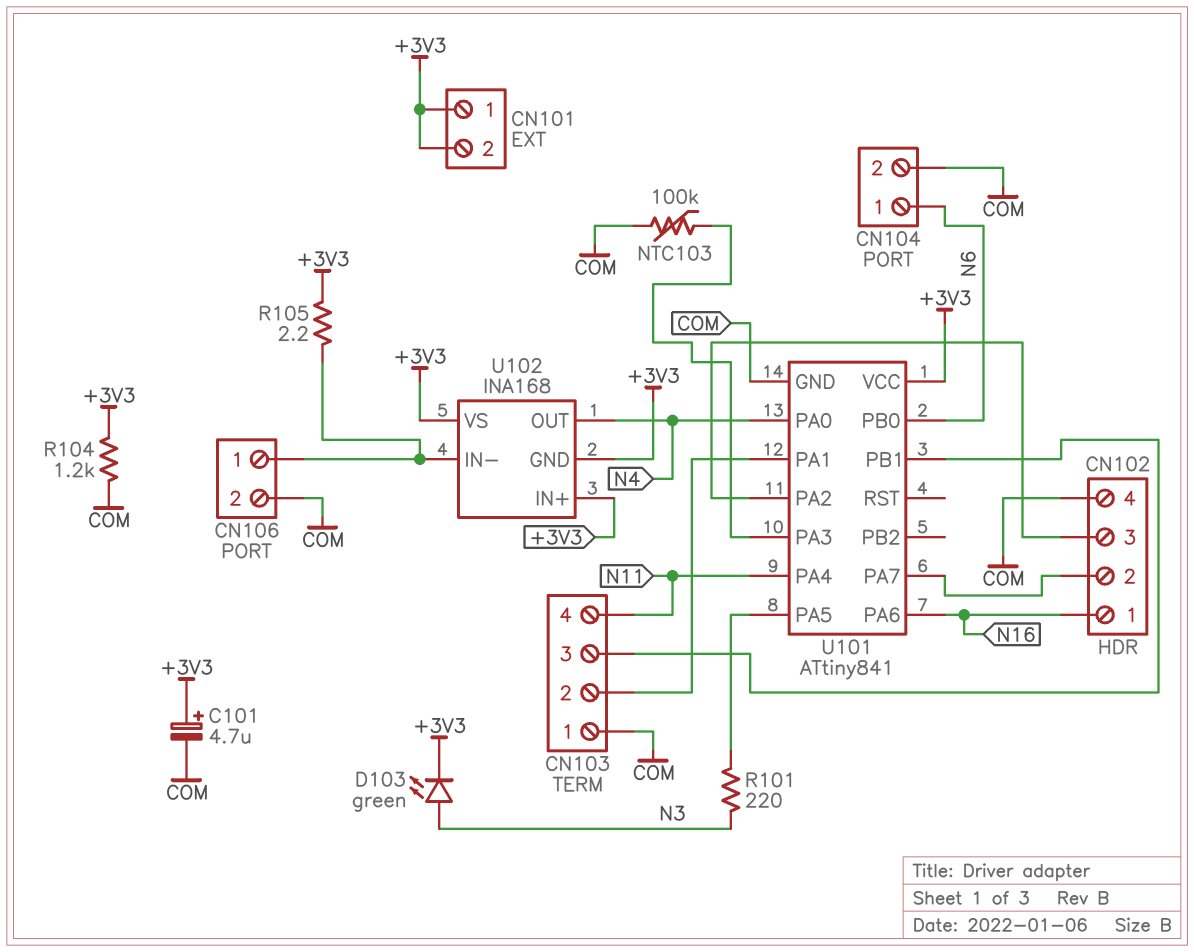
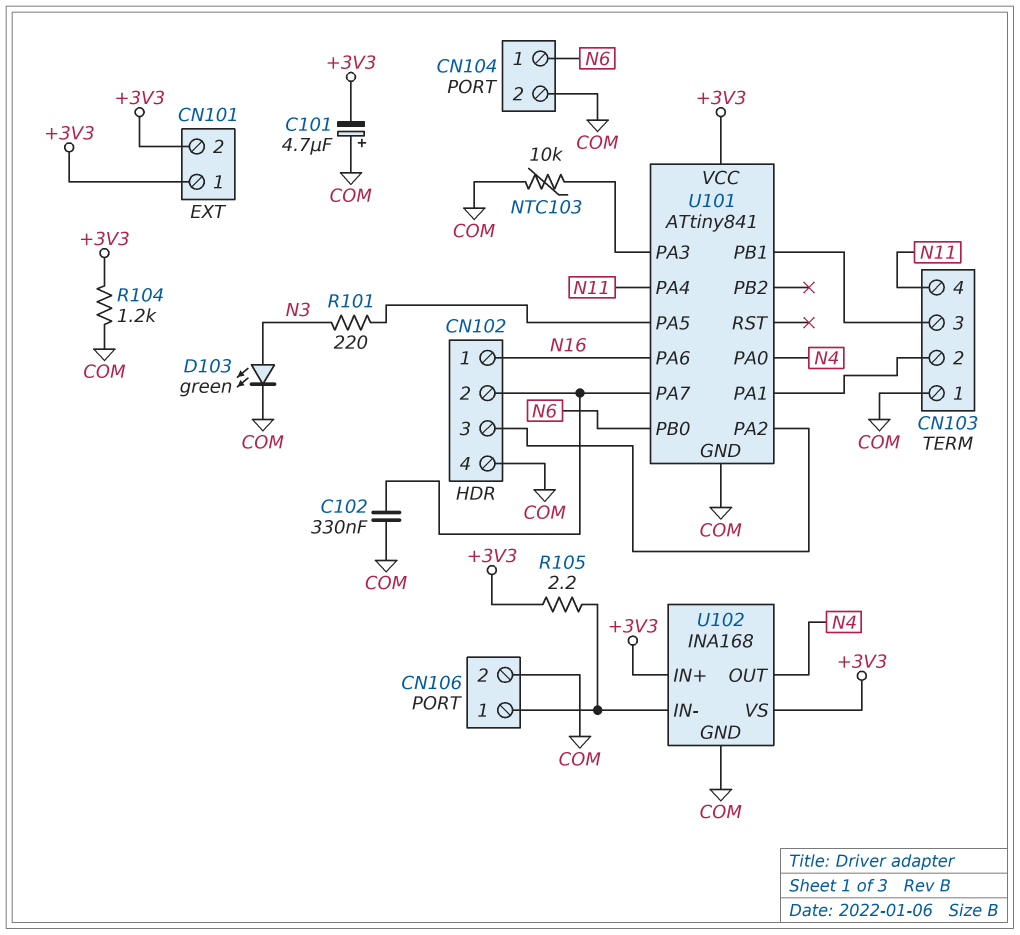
C101: 4.7uF (plus +3V3, minus COM) -> 4.7uF (plus COM, minus +3V3)
C102: none -> 330nF (CN102/2, COM)
D103: LED green (A N3, K +3V3) -> LED green (A N3, K COM)
NTC103: 100k (COM, U101/PA3) -> 10k (COM, U101/PA3)
U102 pin GND: +3V3 -> COM

